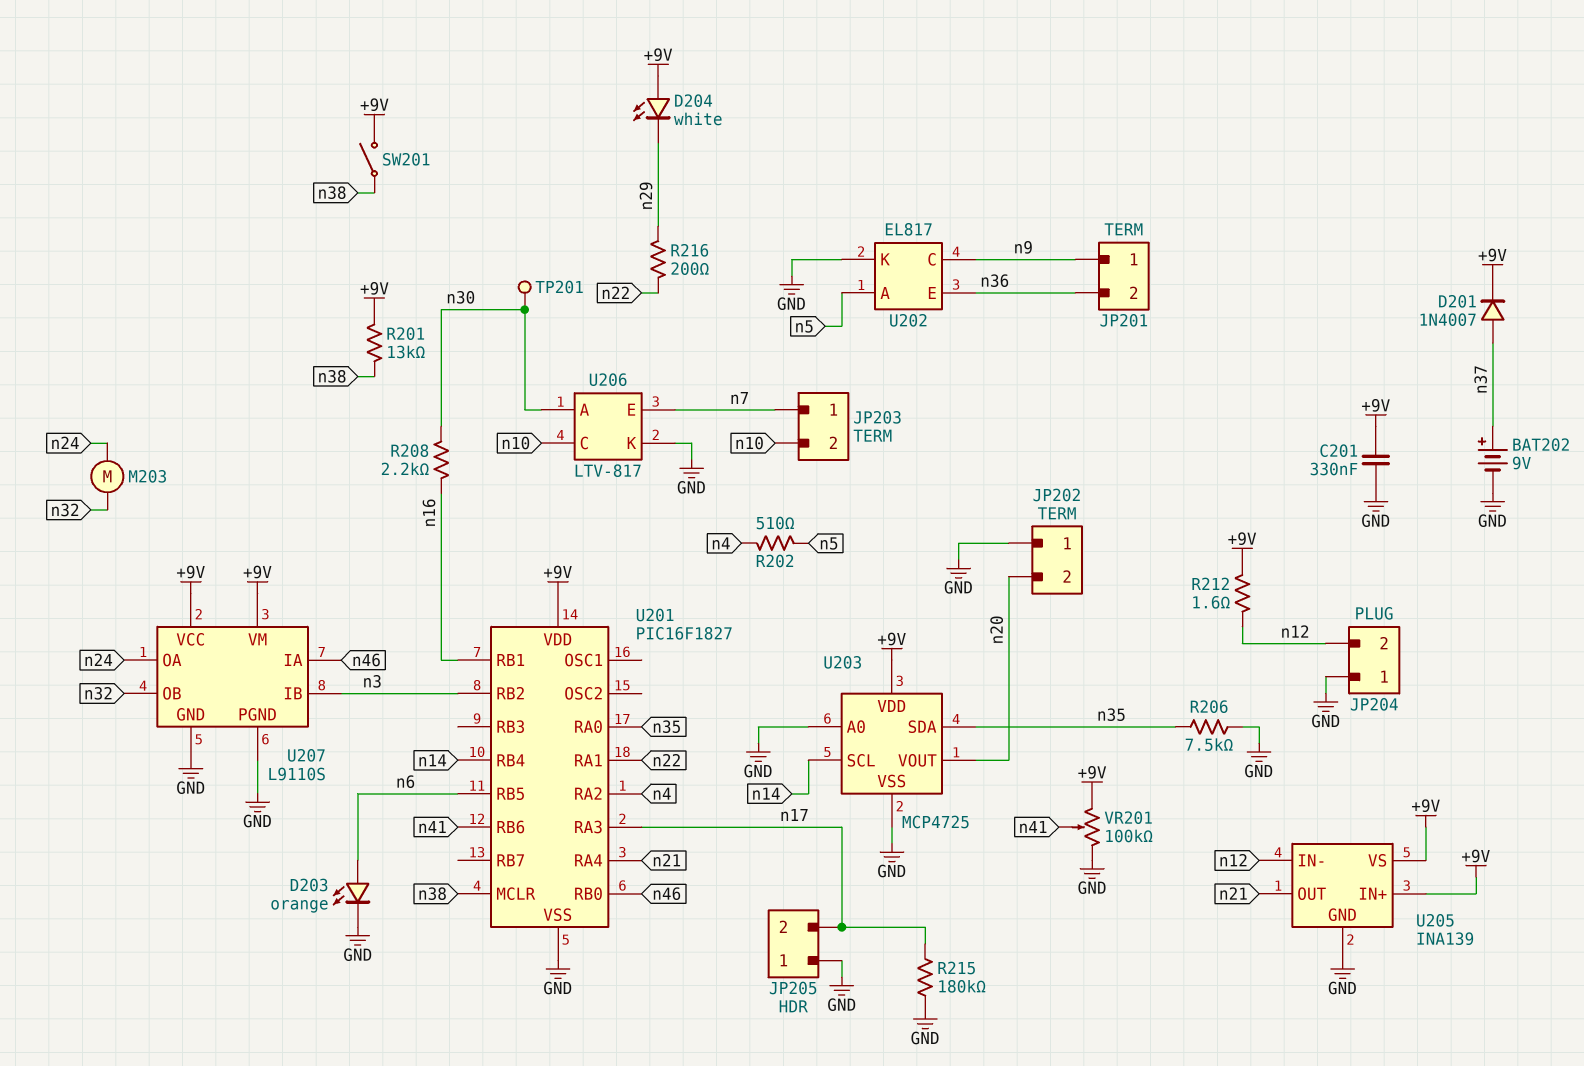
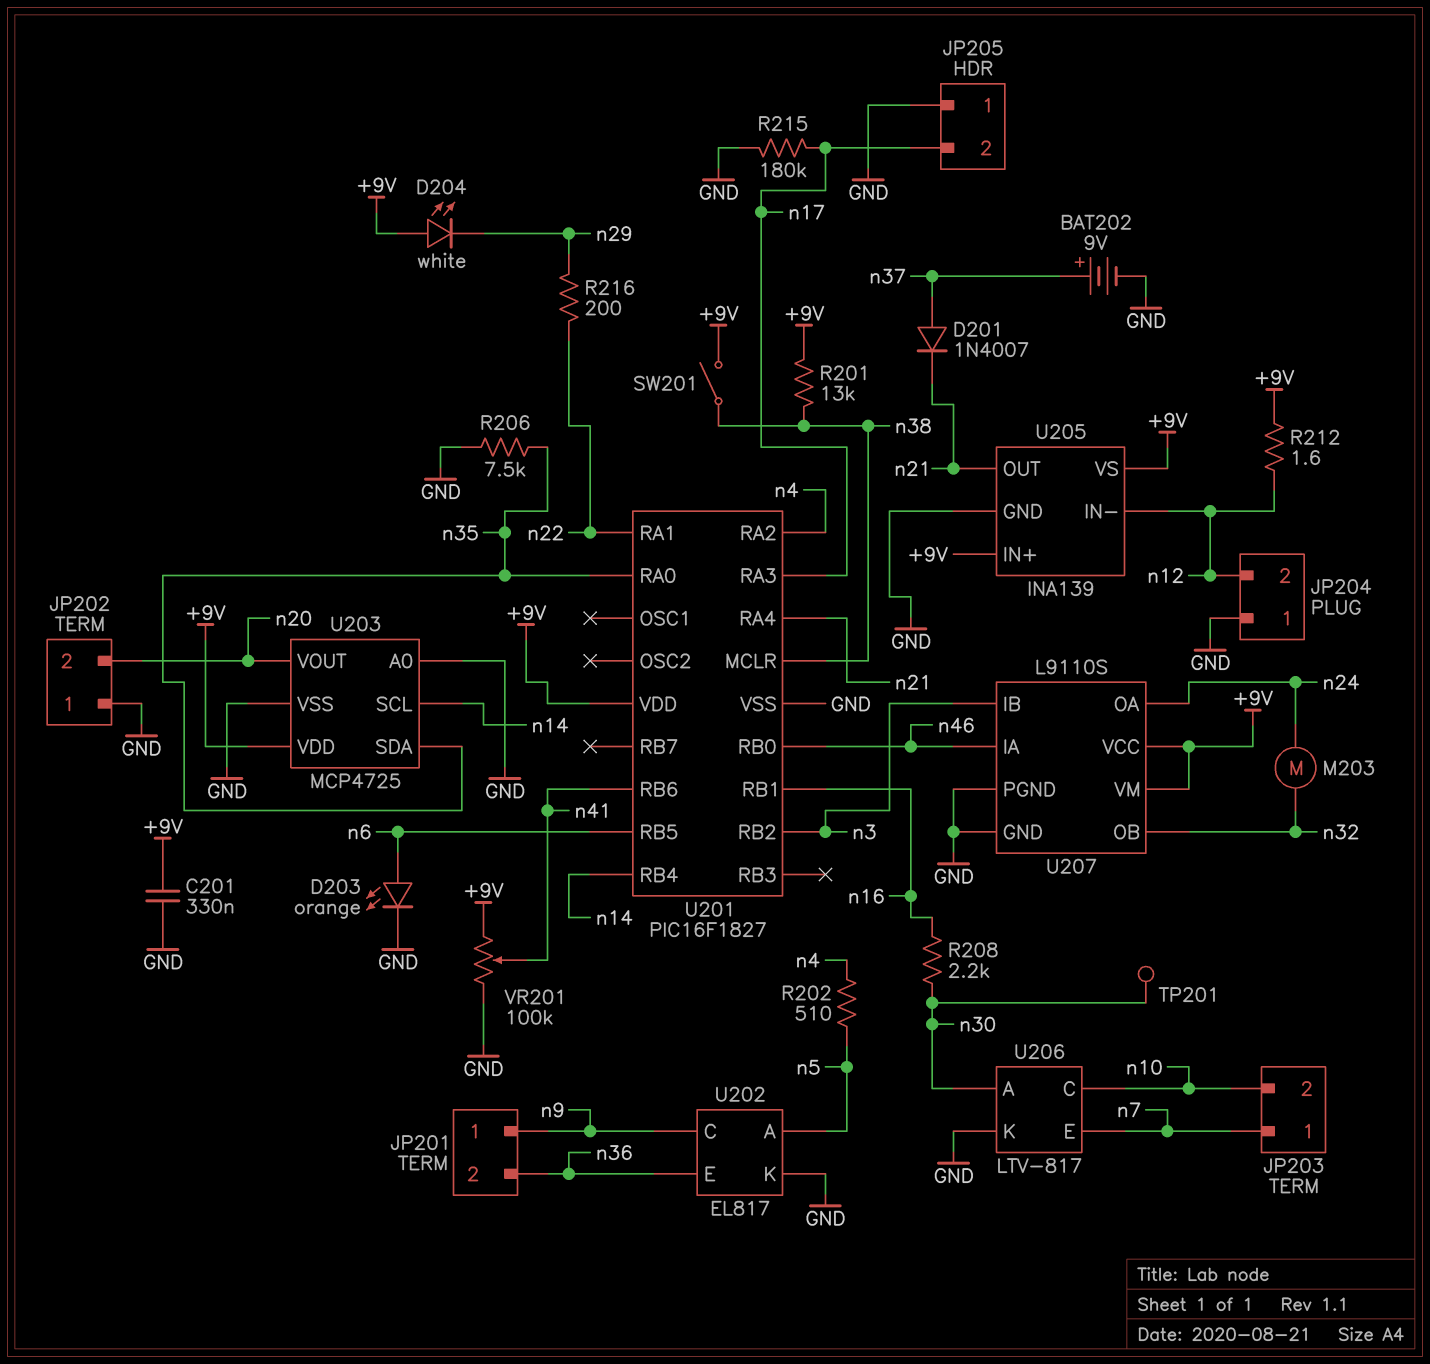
D201: diode 1N4007 (A n37, K +9V) -> diode 1N4007 (A n37, K n21)

